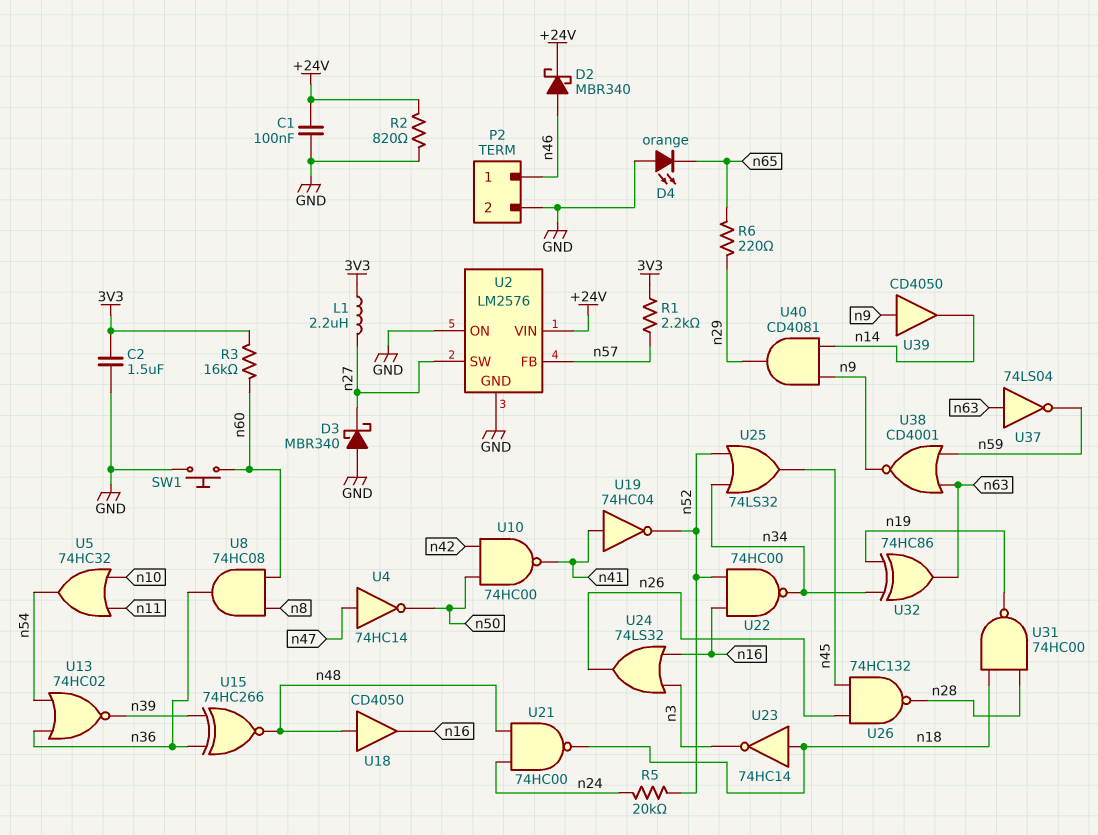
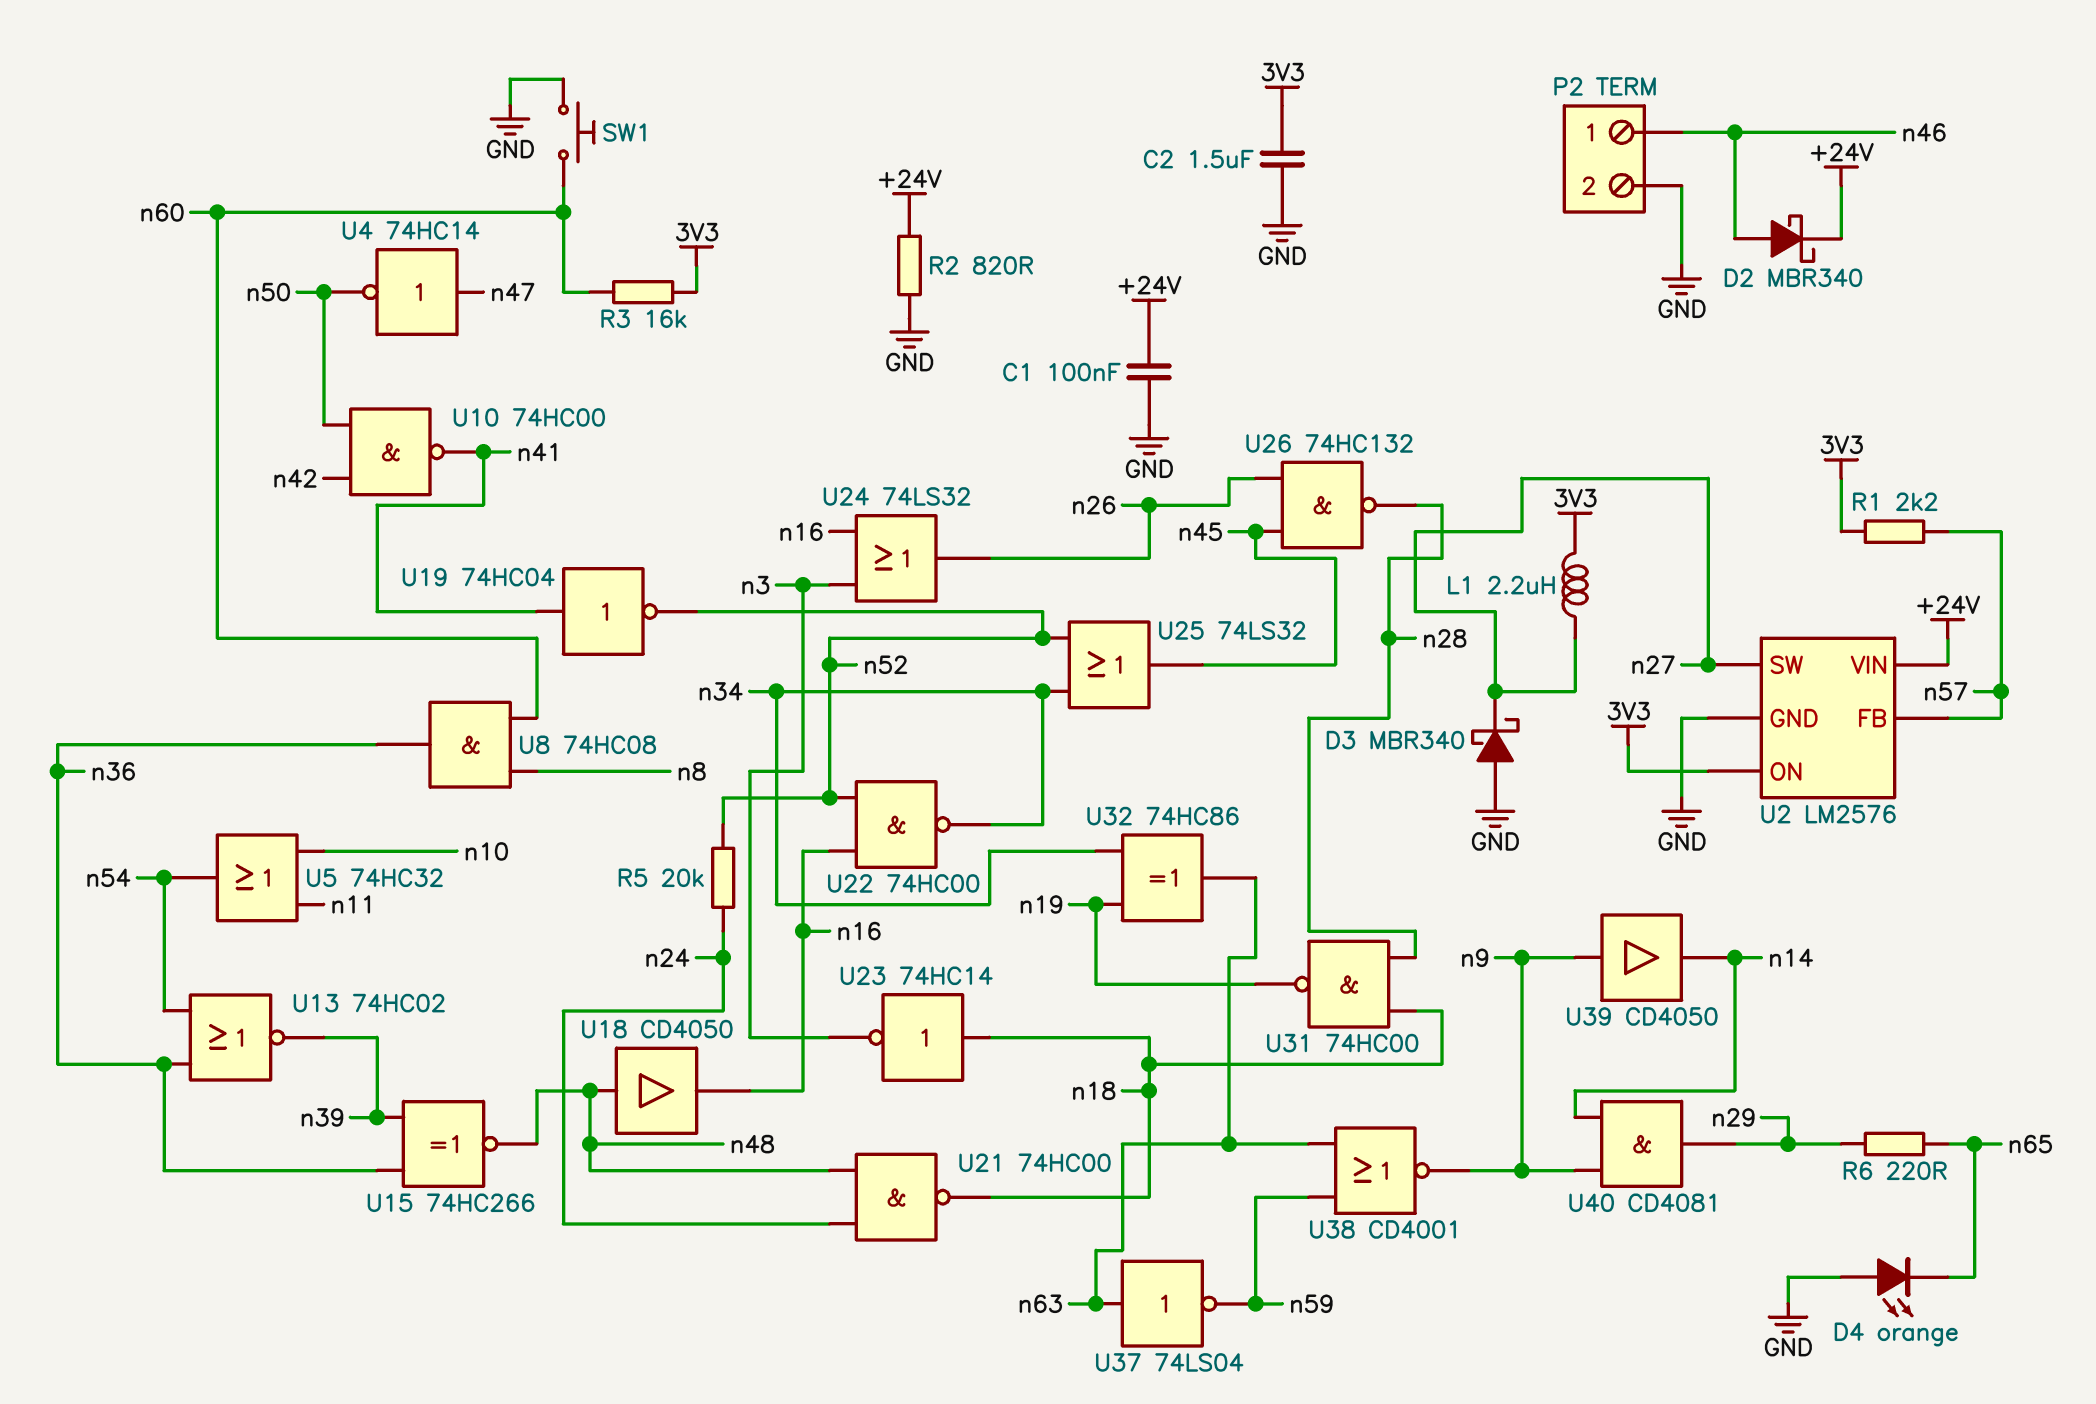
U2 pin ON: GND -> 3V3

